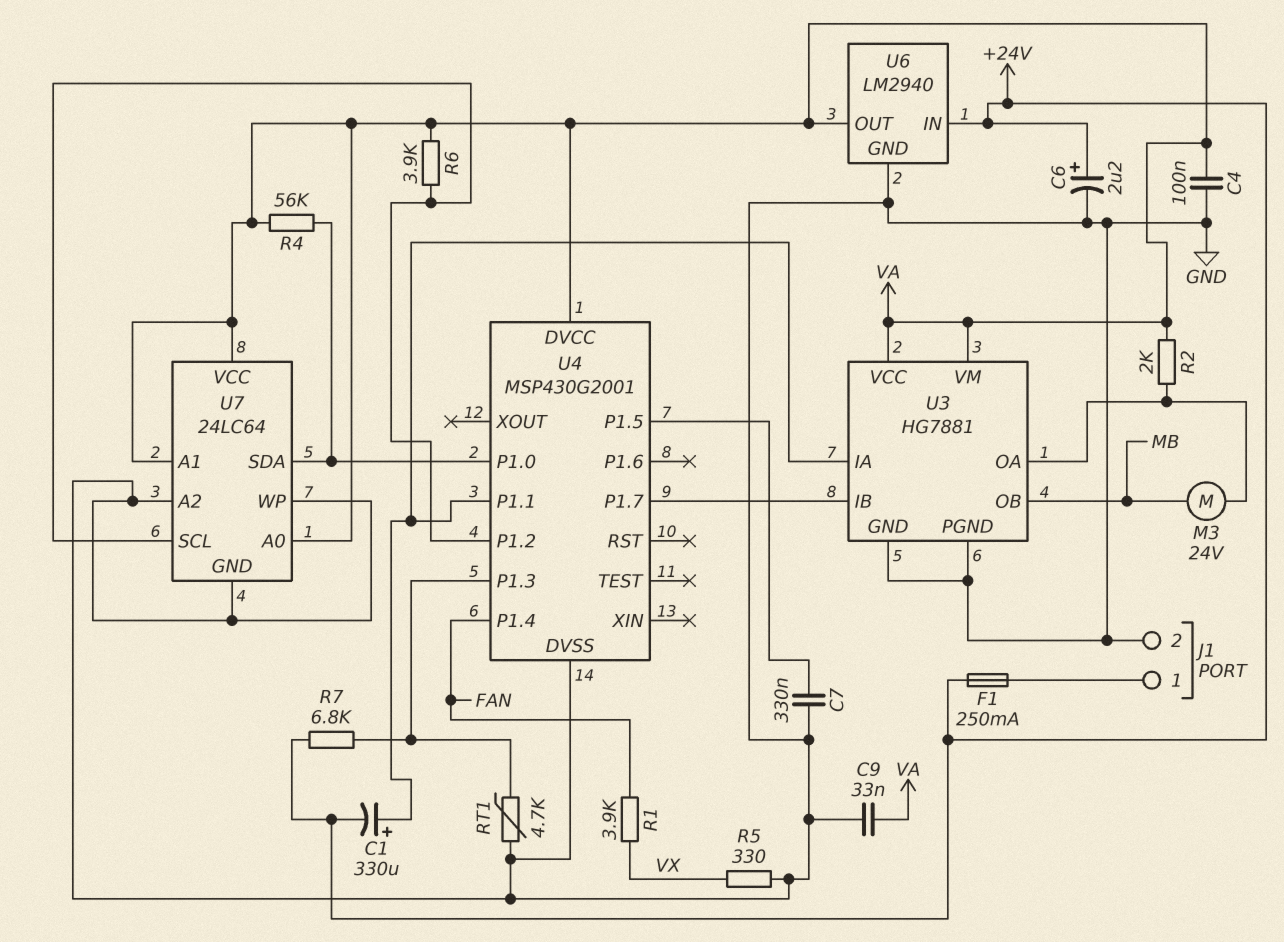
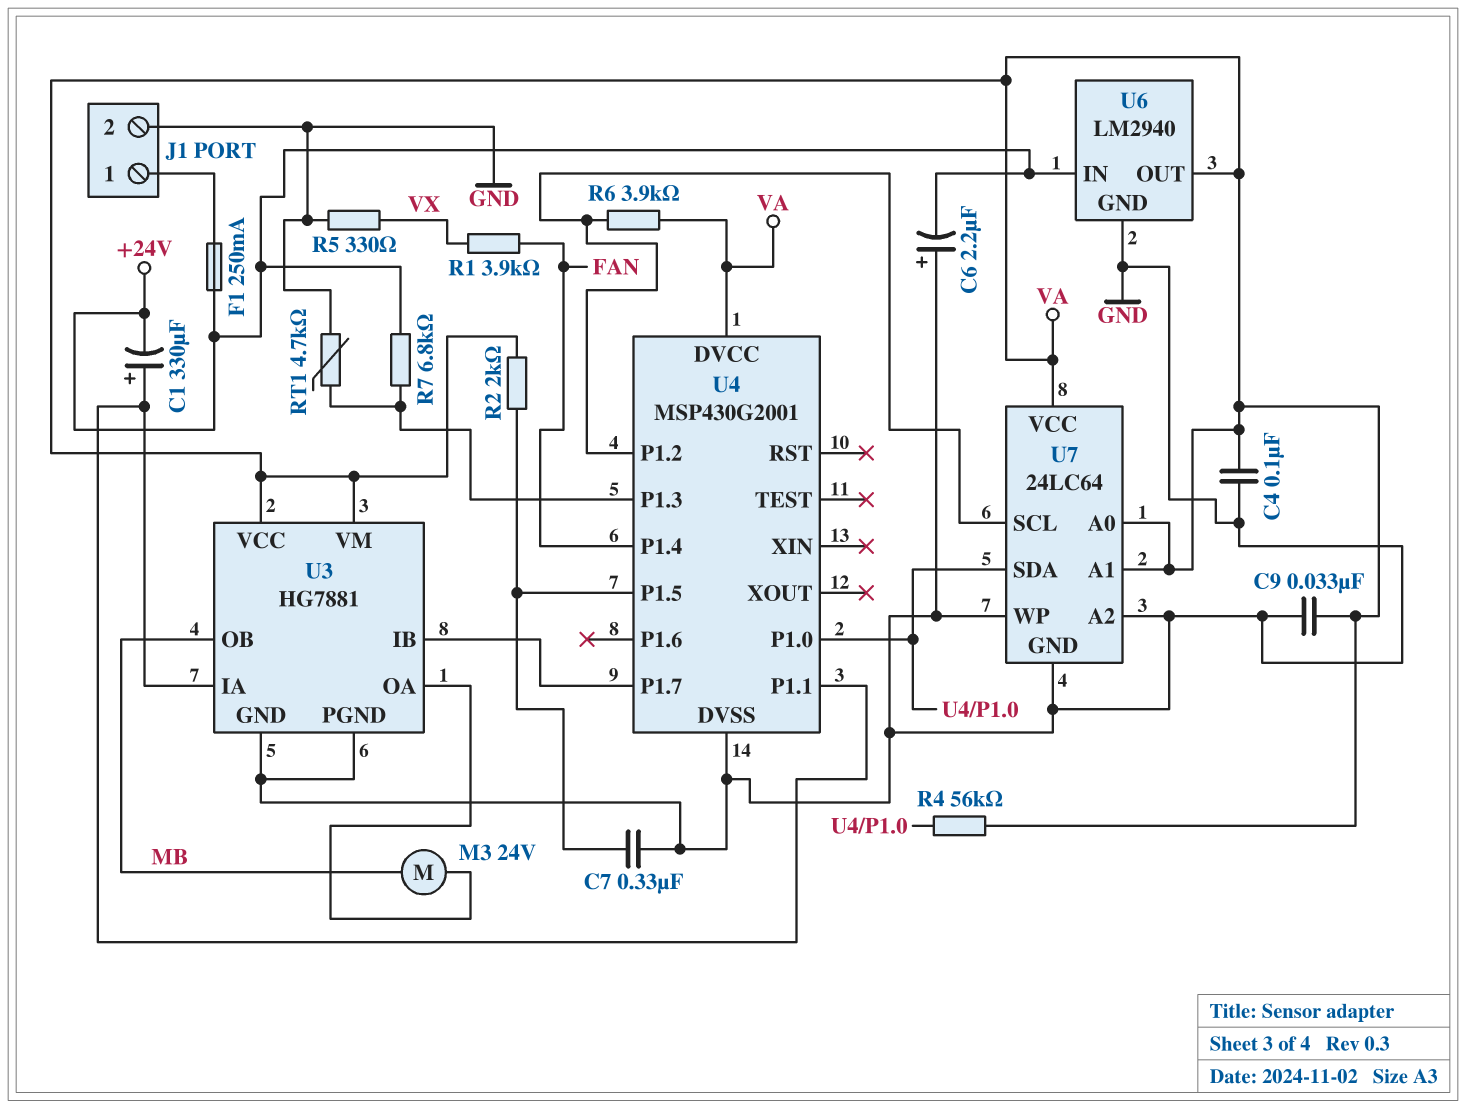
C6: 2.2uF (plus +24V, minus GND) -> 2.2uF (plus GND, minus +24V)
R2: 2k (U3/OA, VA) -> 2k (U4/P1.5, VA)

